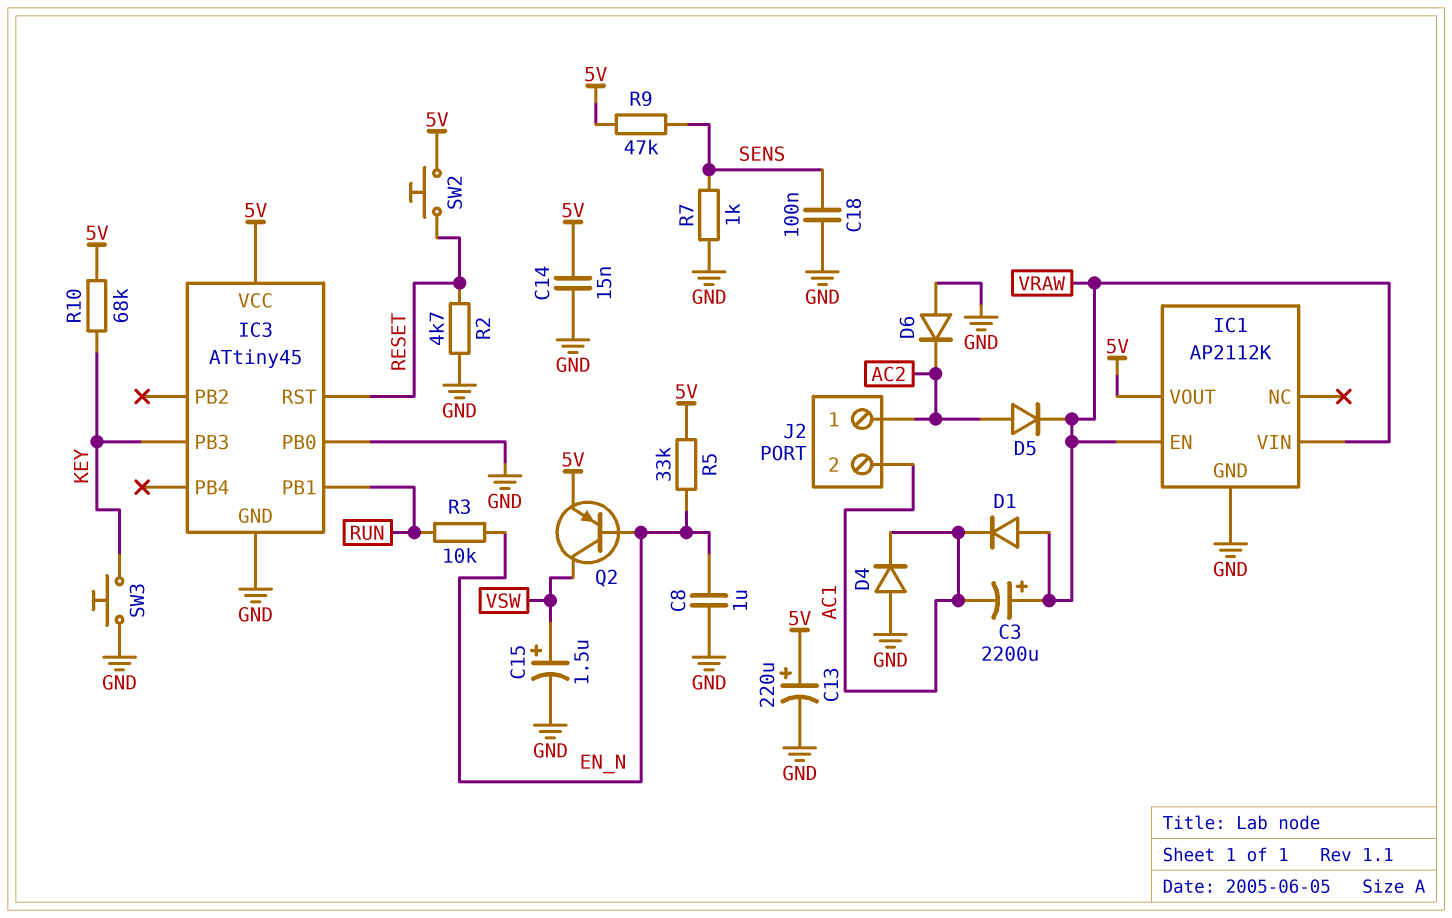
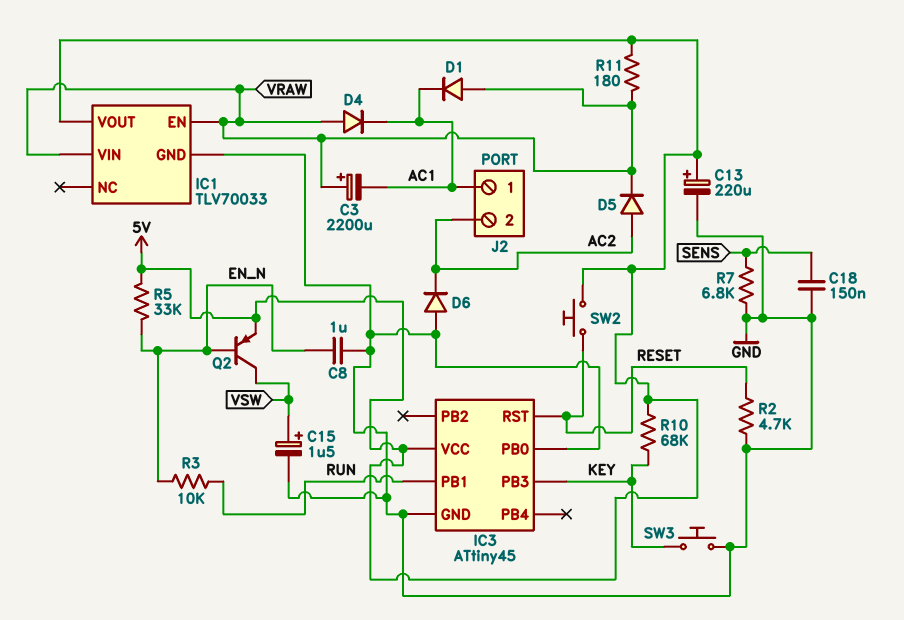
C14: 15nF (5V, GND) -> none
C18: 100nF (GND, SENS) -> 150nF (GND, SENS)
D4: diode (A GND, K AC1) -> diode (A VRAW, K AC1)
IC1: AP2112K -> TLV70033
J2 pin 1: AC2 -> AC1
J2 pin 2: AC1 -> AC2
R7: 1k (GND, SENS) -> 6.8k (GND, SENS)
R9: 47k (5V, SENS) -> none
R11: none -> 180 (5V, VRAW)

